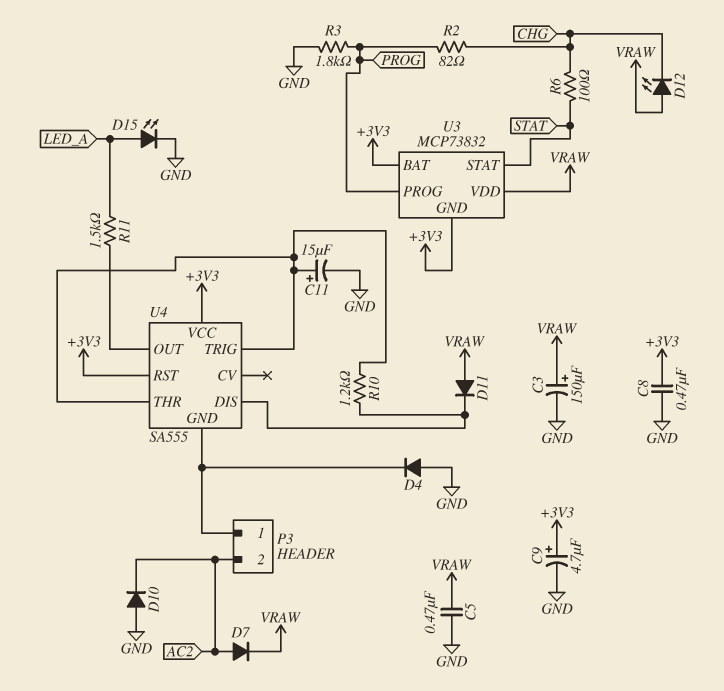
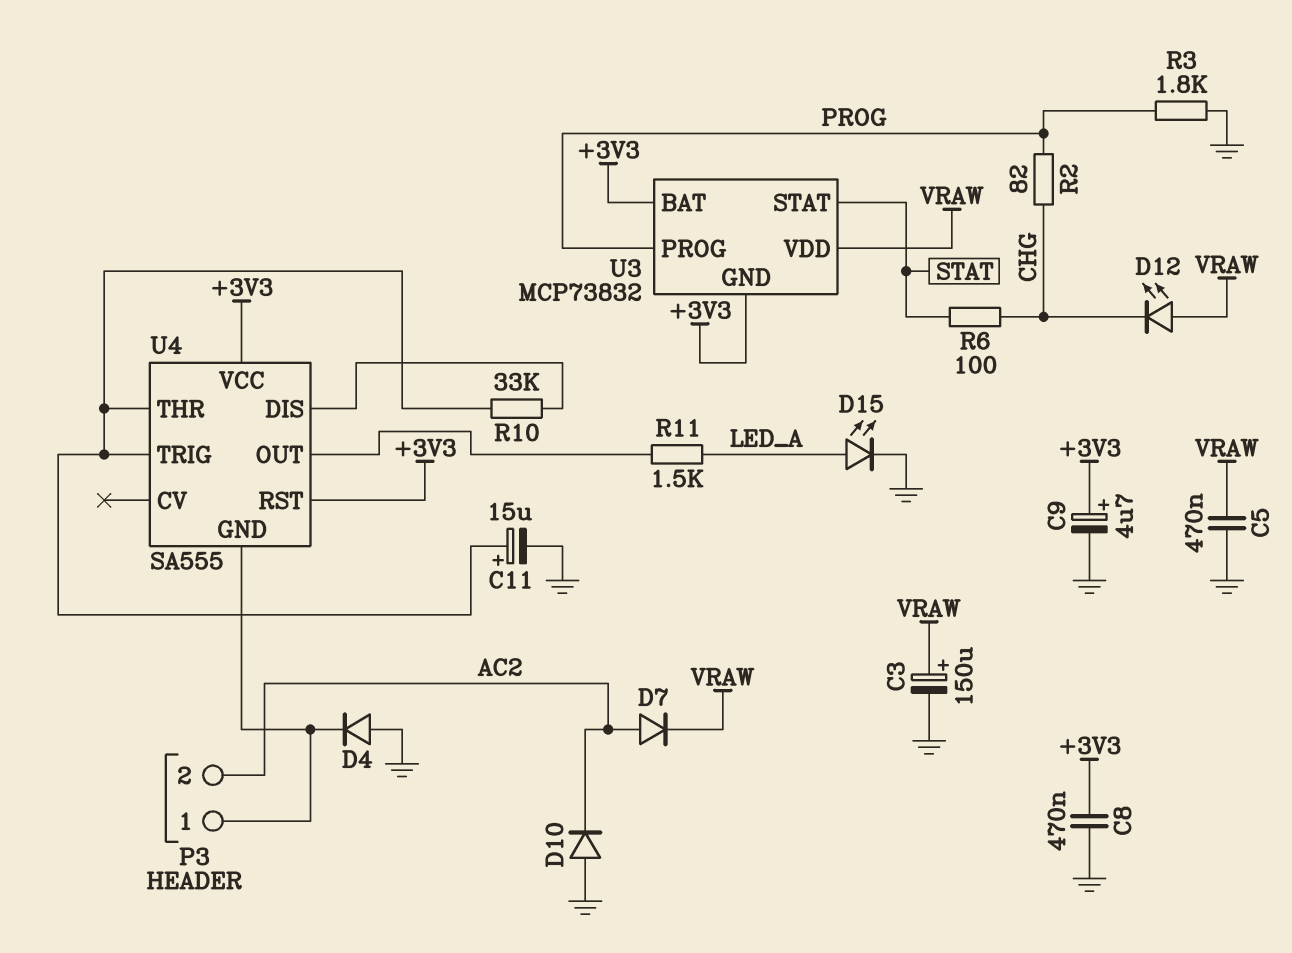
D11: diode (A VRAW, K U4/DIS) -> none
R10: 1.2k (U4/DIS, U4/THR) -> 33k (U4/DIS, U4/THR)

